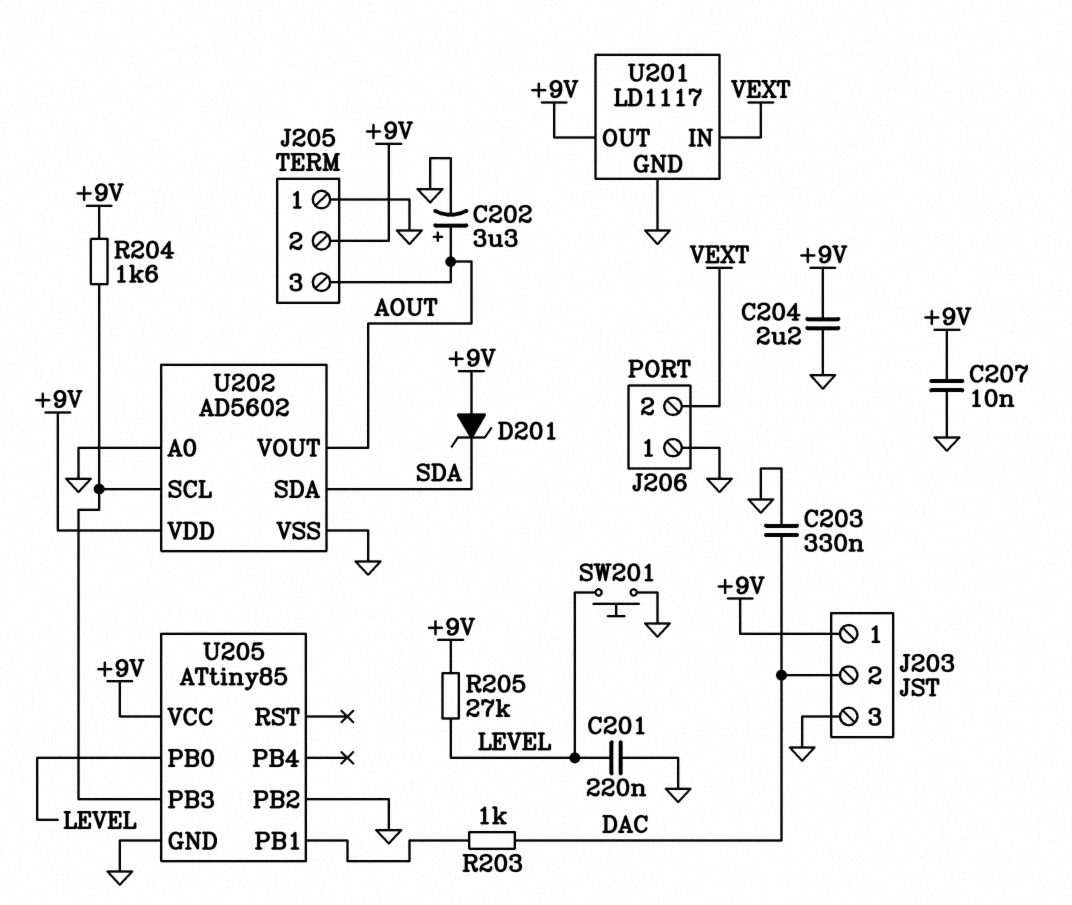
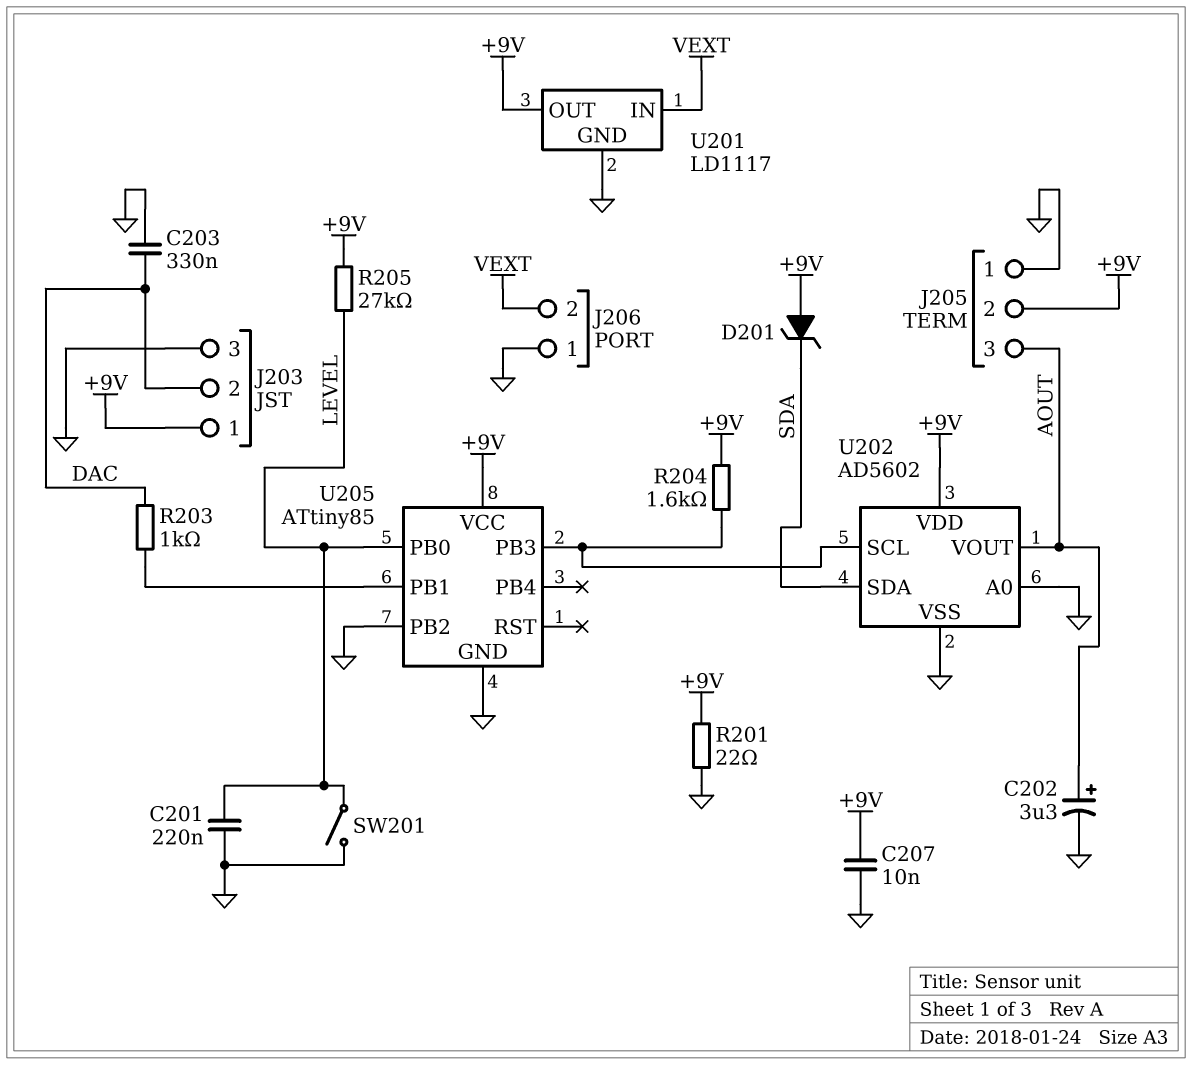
C204: 2.2uF (+9V, GND) -> none
R201: none -> 22 (+9V, GND)
SW201: button (GND, LEVEL) -> switch (GND, LEVEL)

